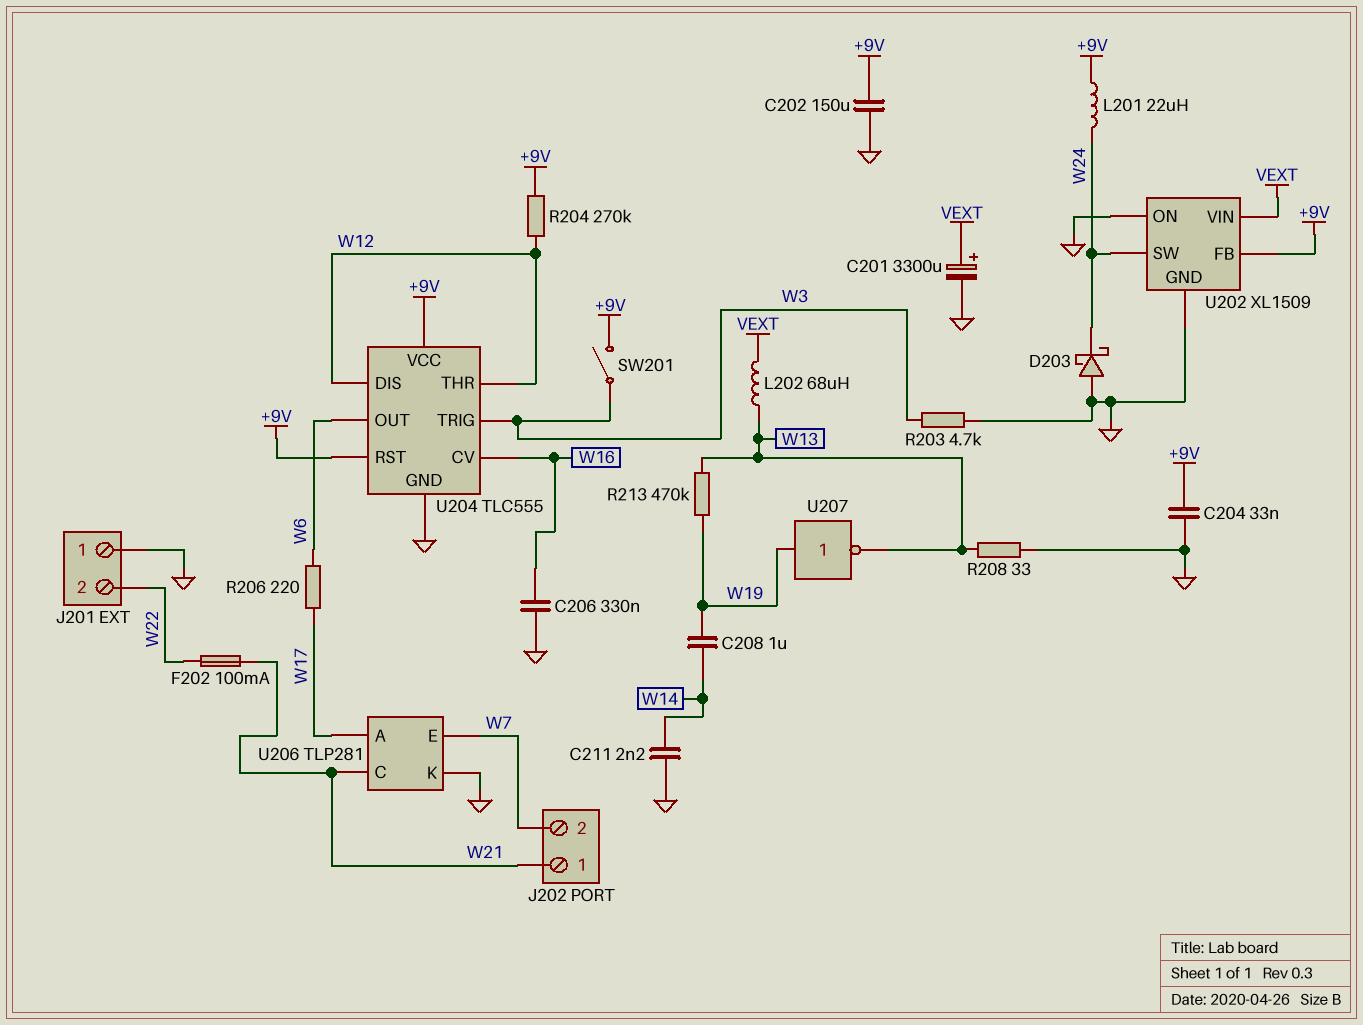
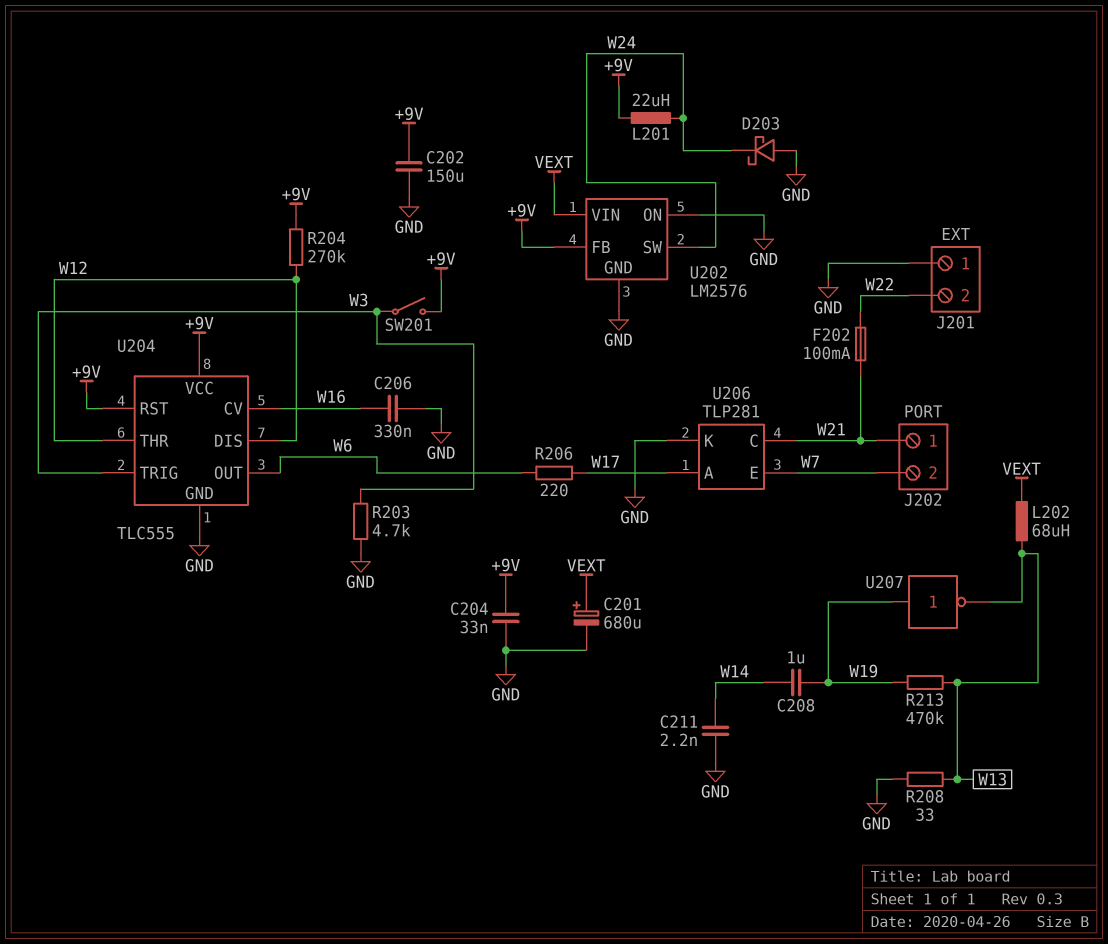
C201: 3300uF (plus VEXT, minus GND) -> 680uF (plus VEXT, minus GND)
U202: XL1509 -> LM2576

